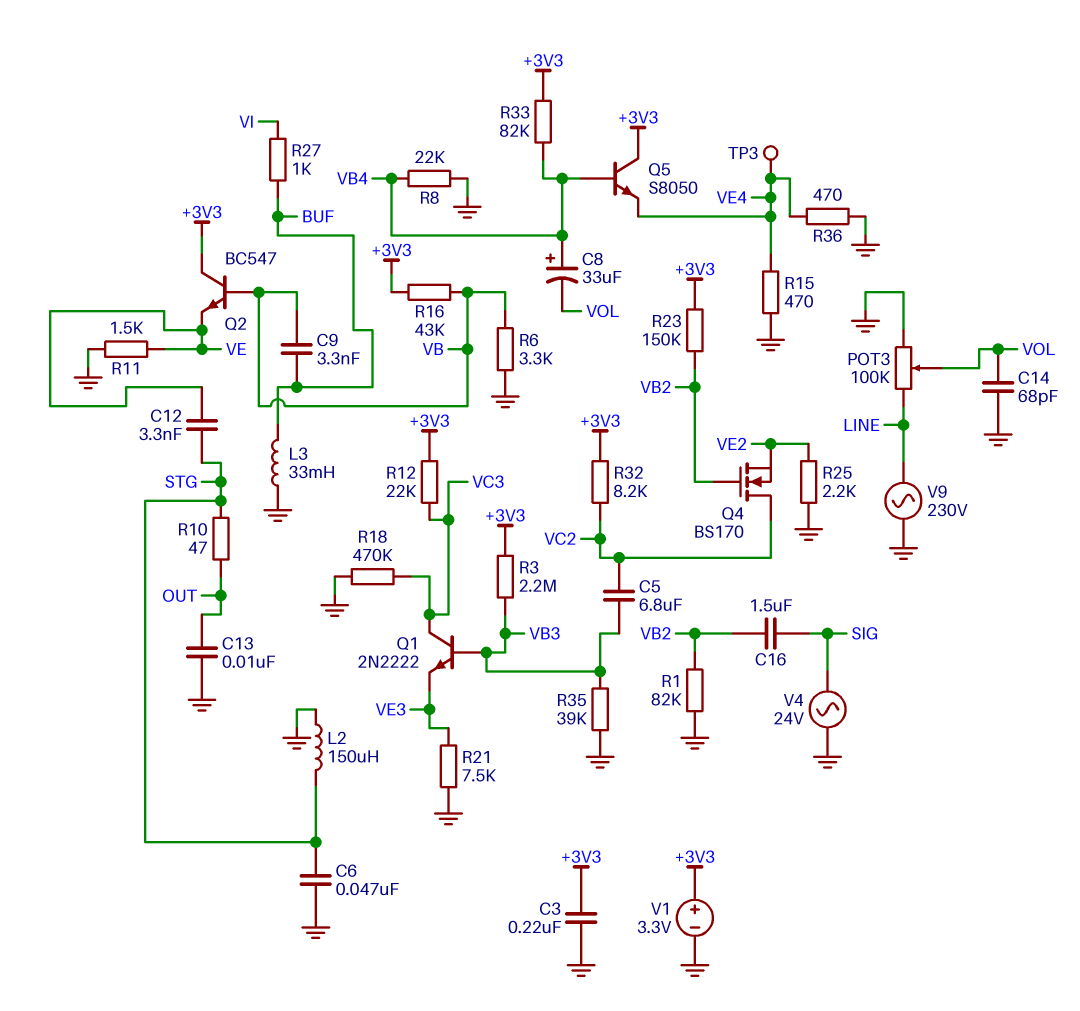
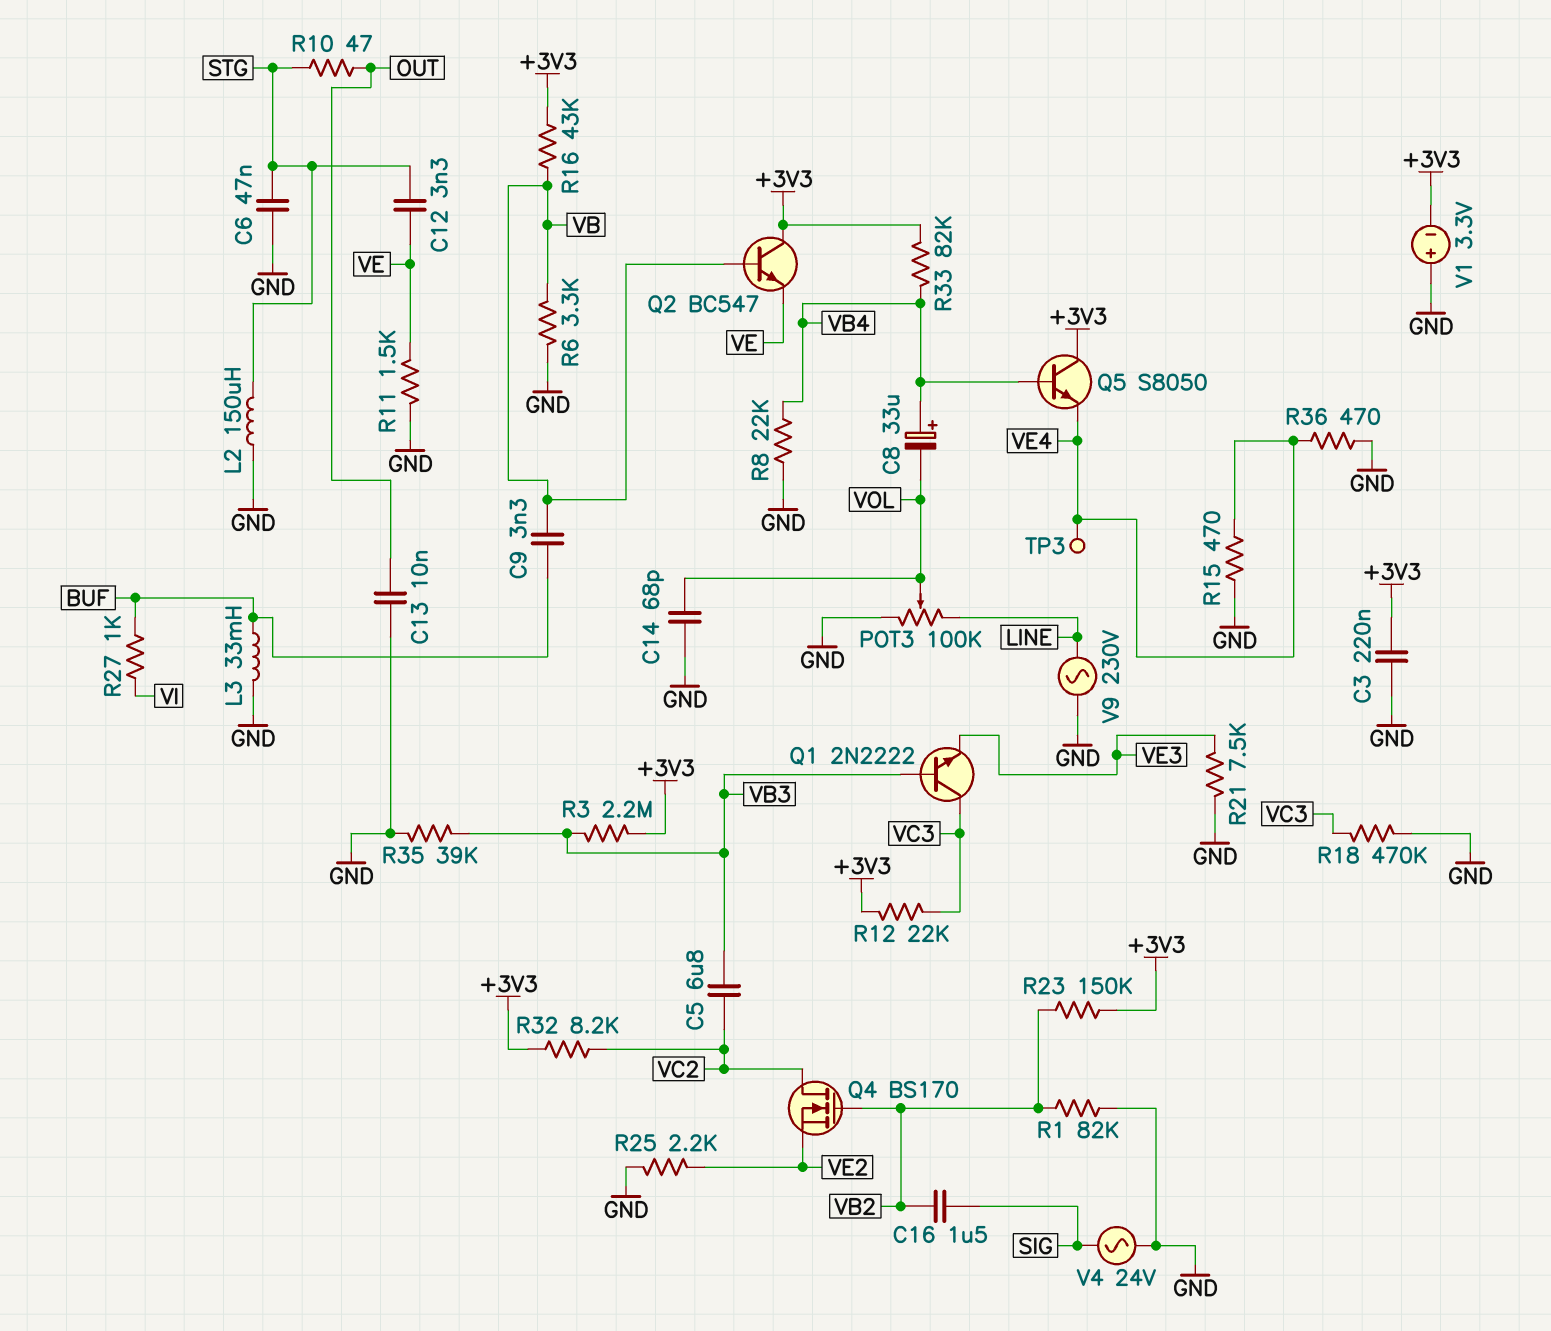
V1: 3.3V (plus +3V3, minus GND) -> 3.3V (plus GND, minus +3V3)

